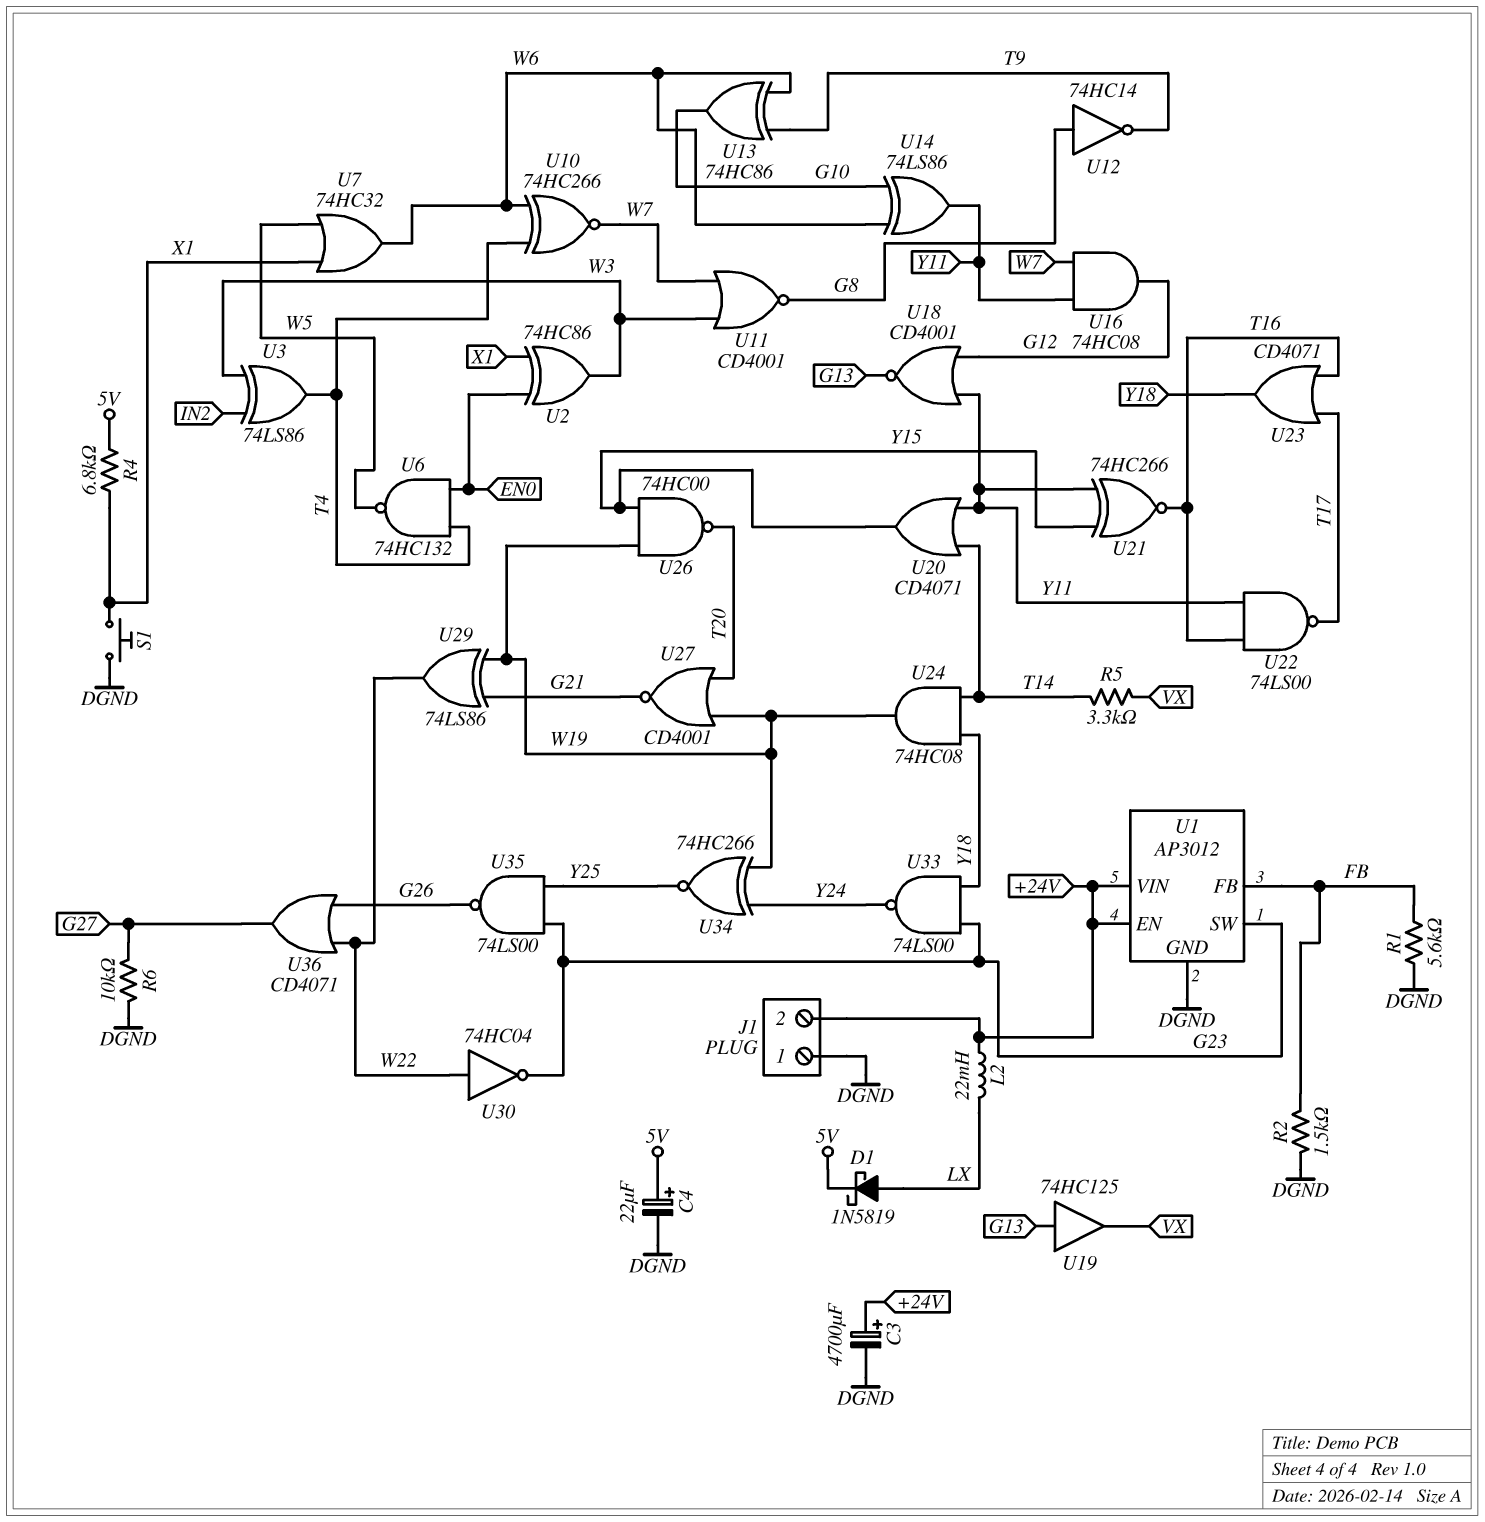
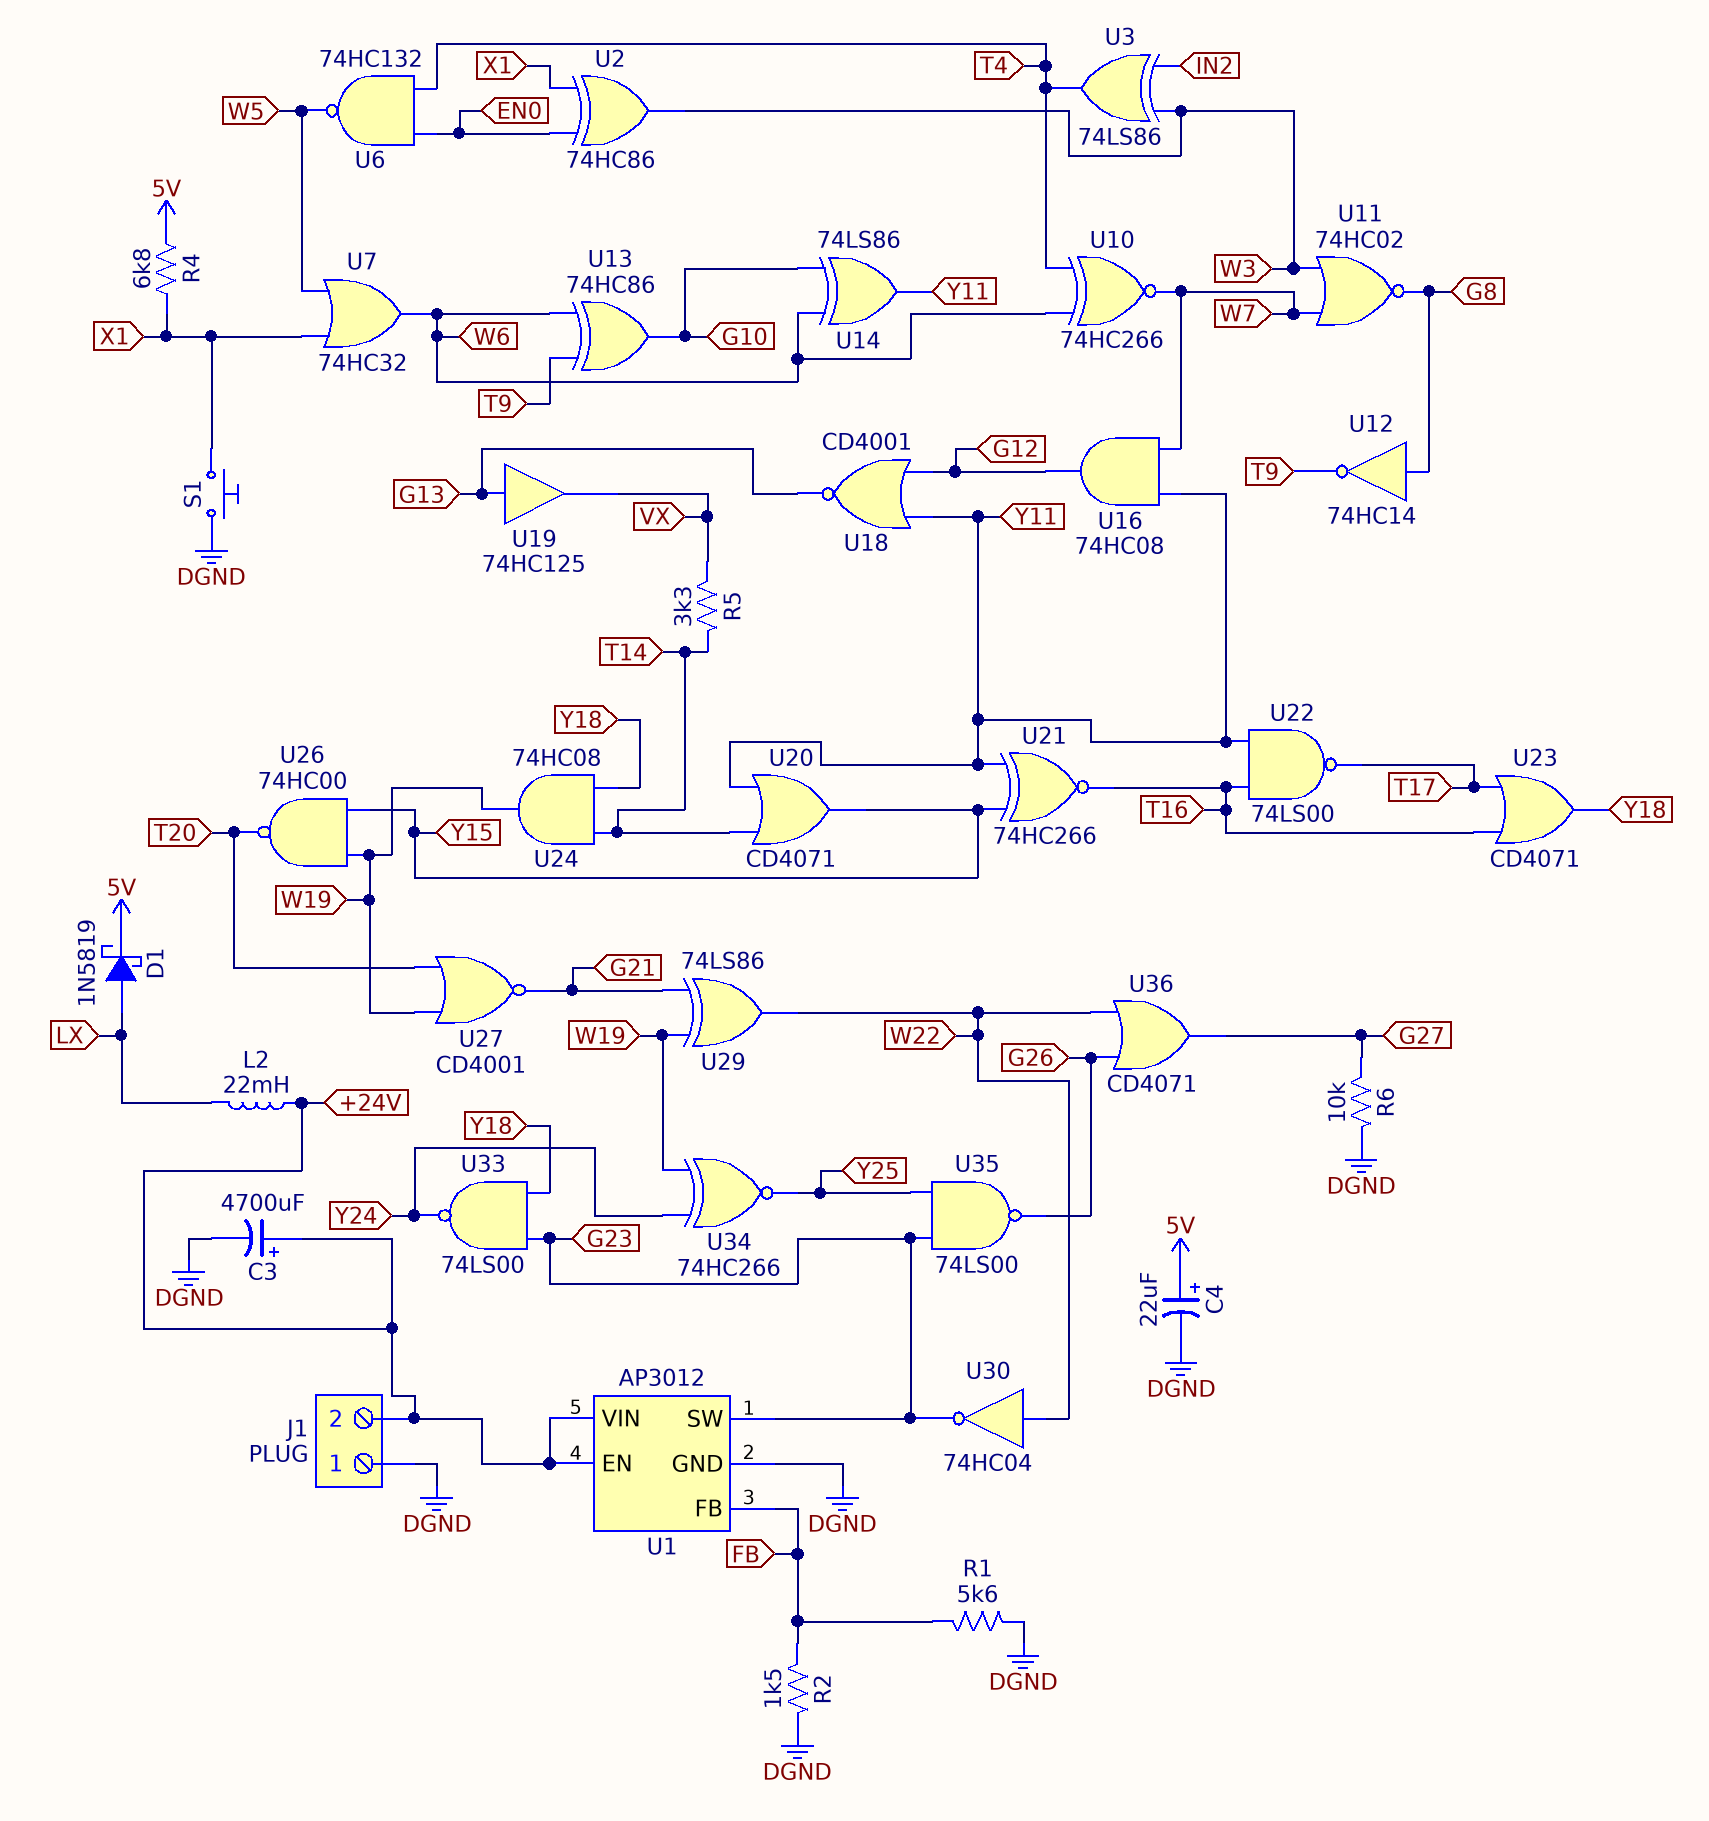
U11: NOR CD4001 (in W3, in W7, out G8) -> NOR 74HC02 (in W3, in W7, out G8)

